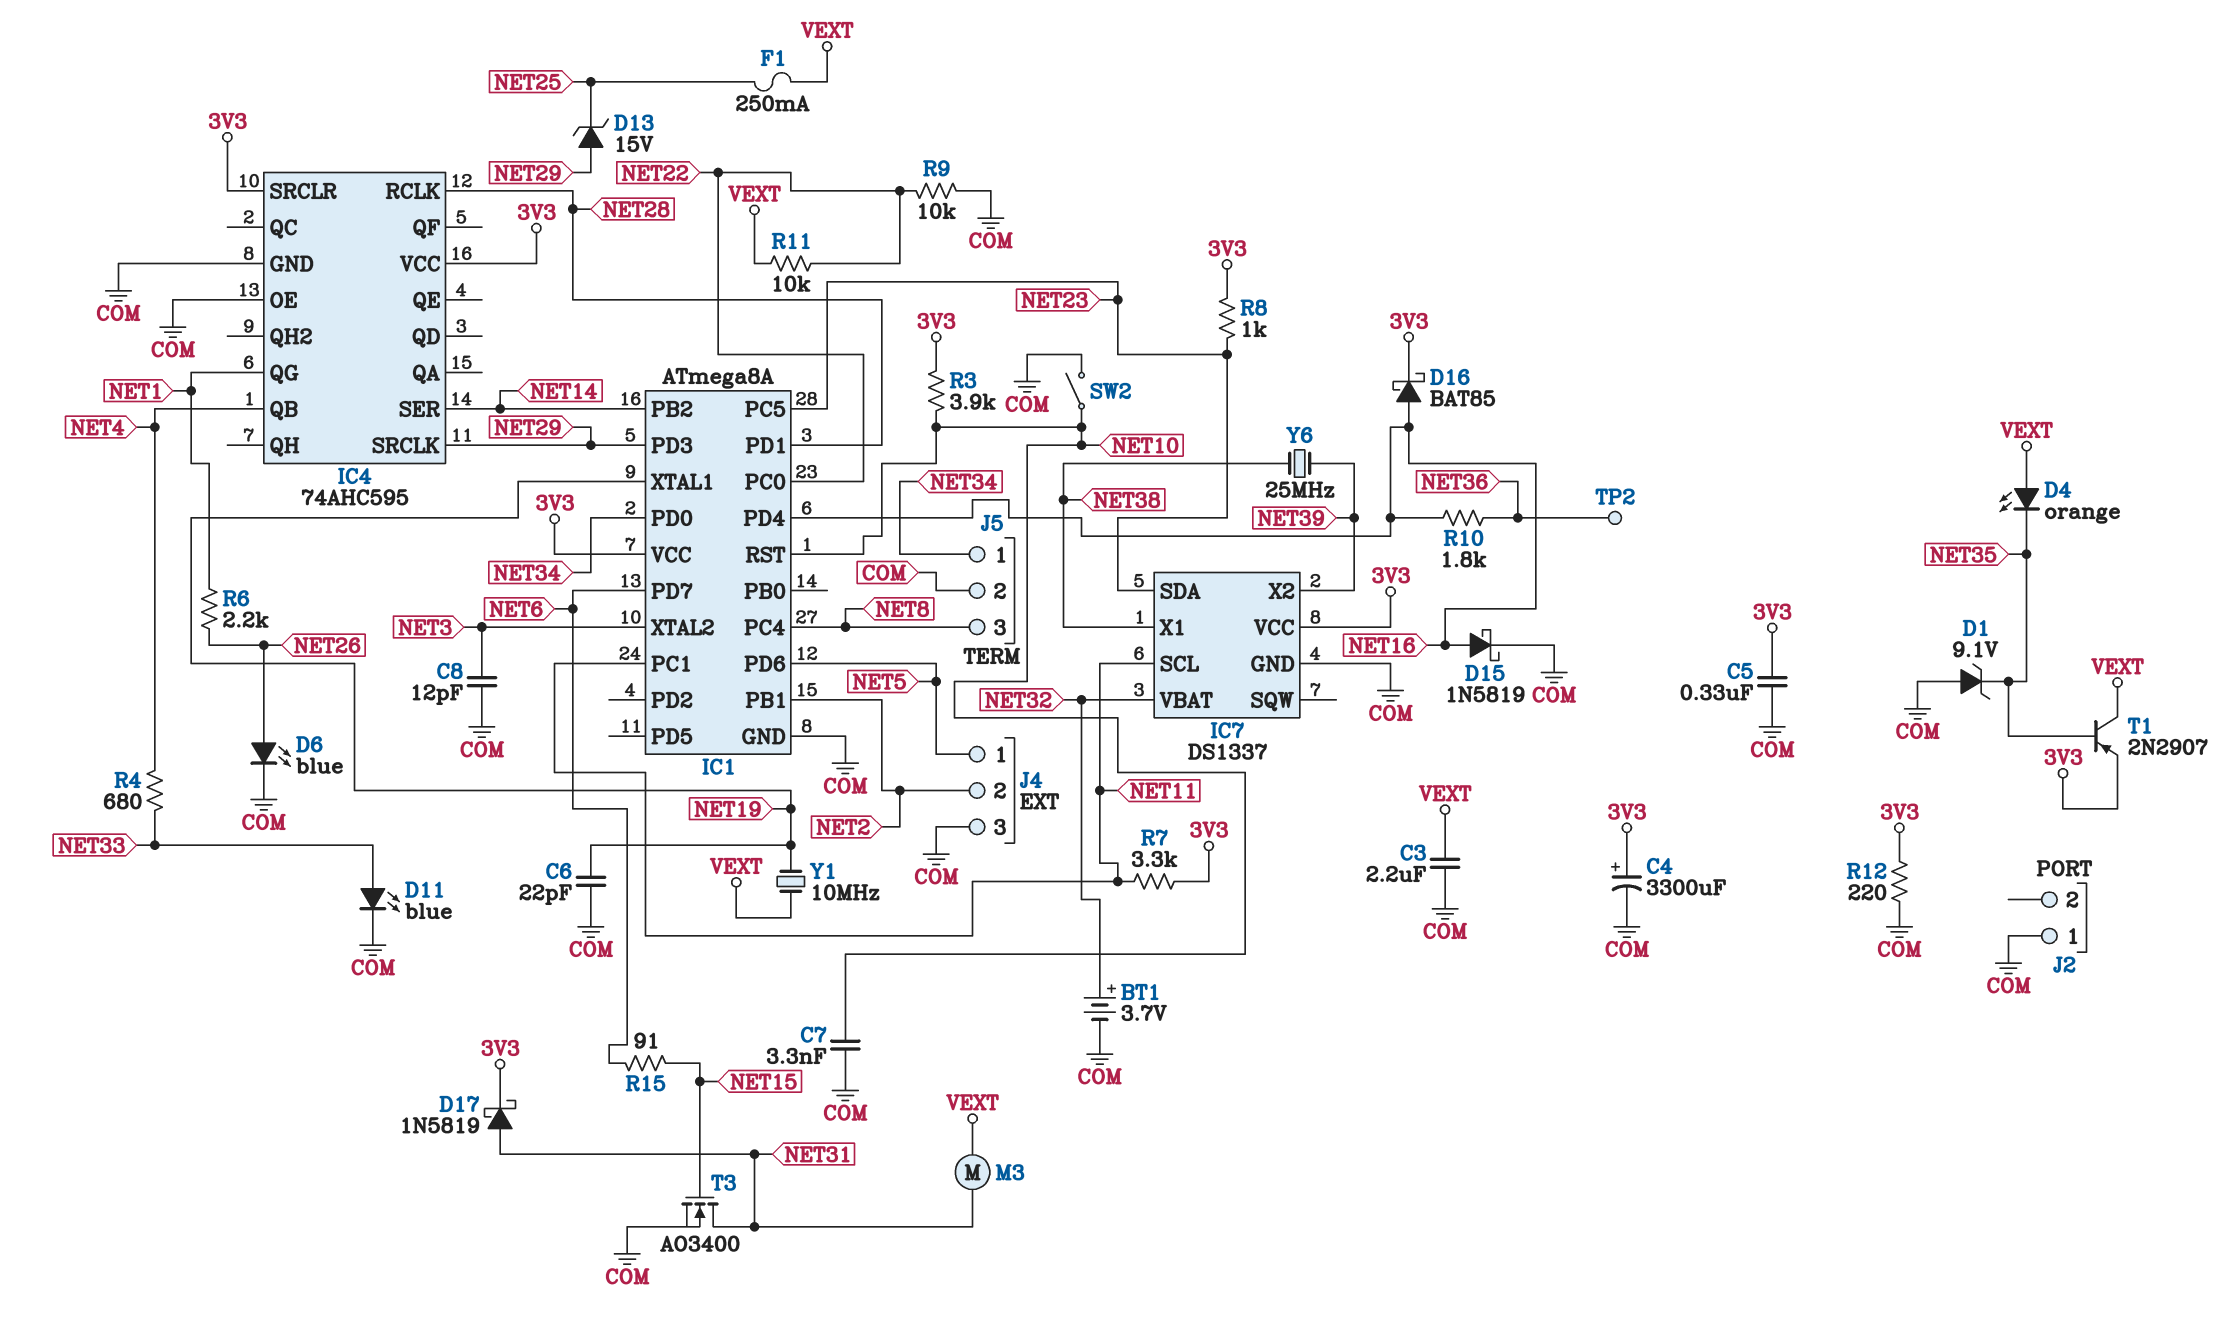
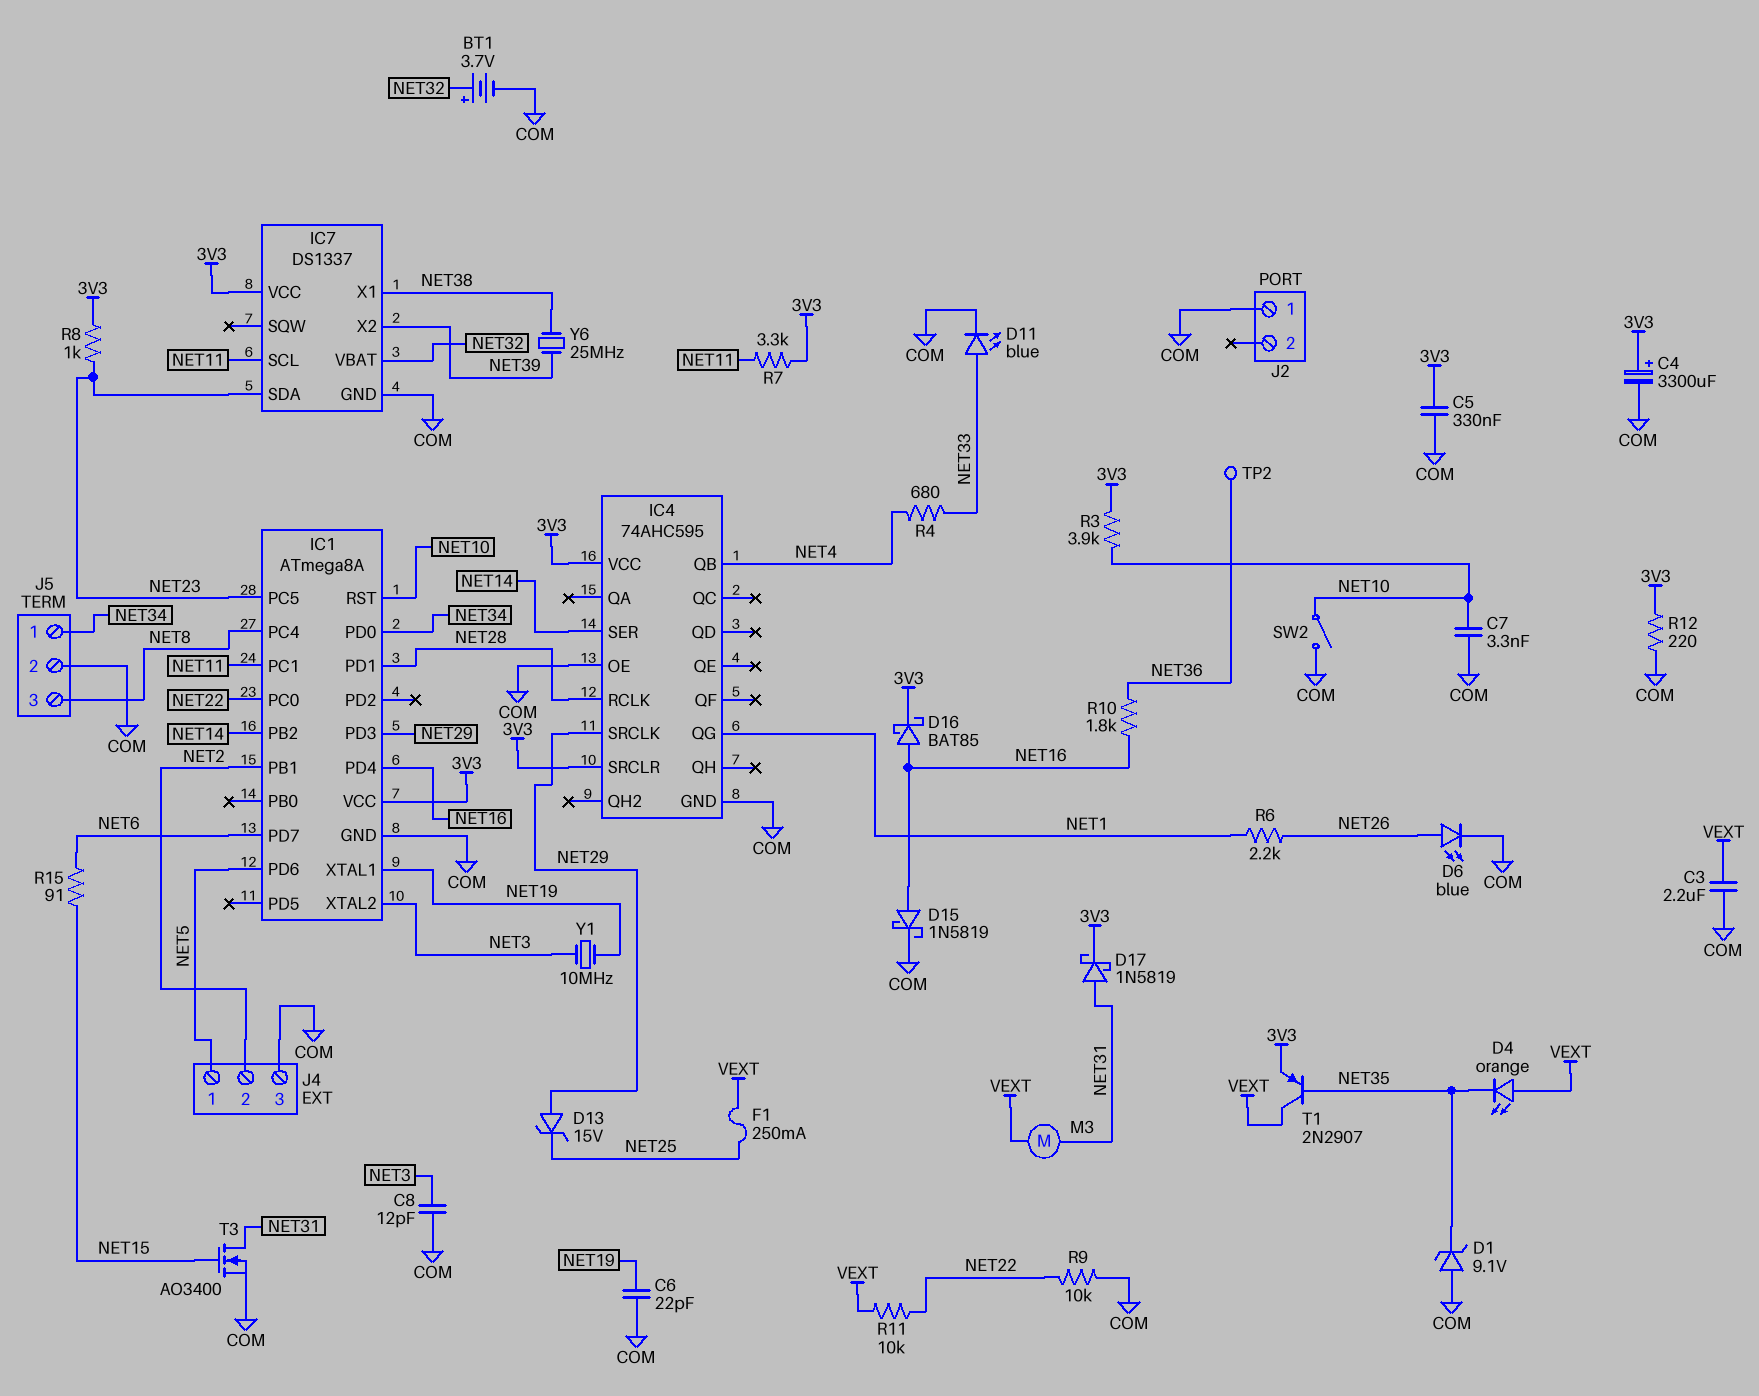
Y1: 10MHz (NET19, VEXT) -> 10MHz (NET3, NET19)

